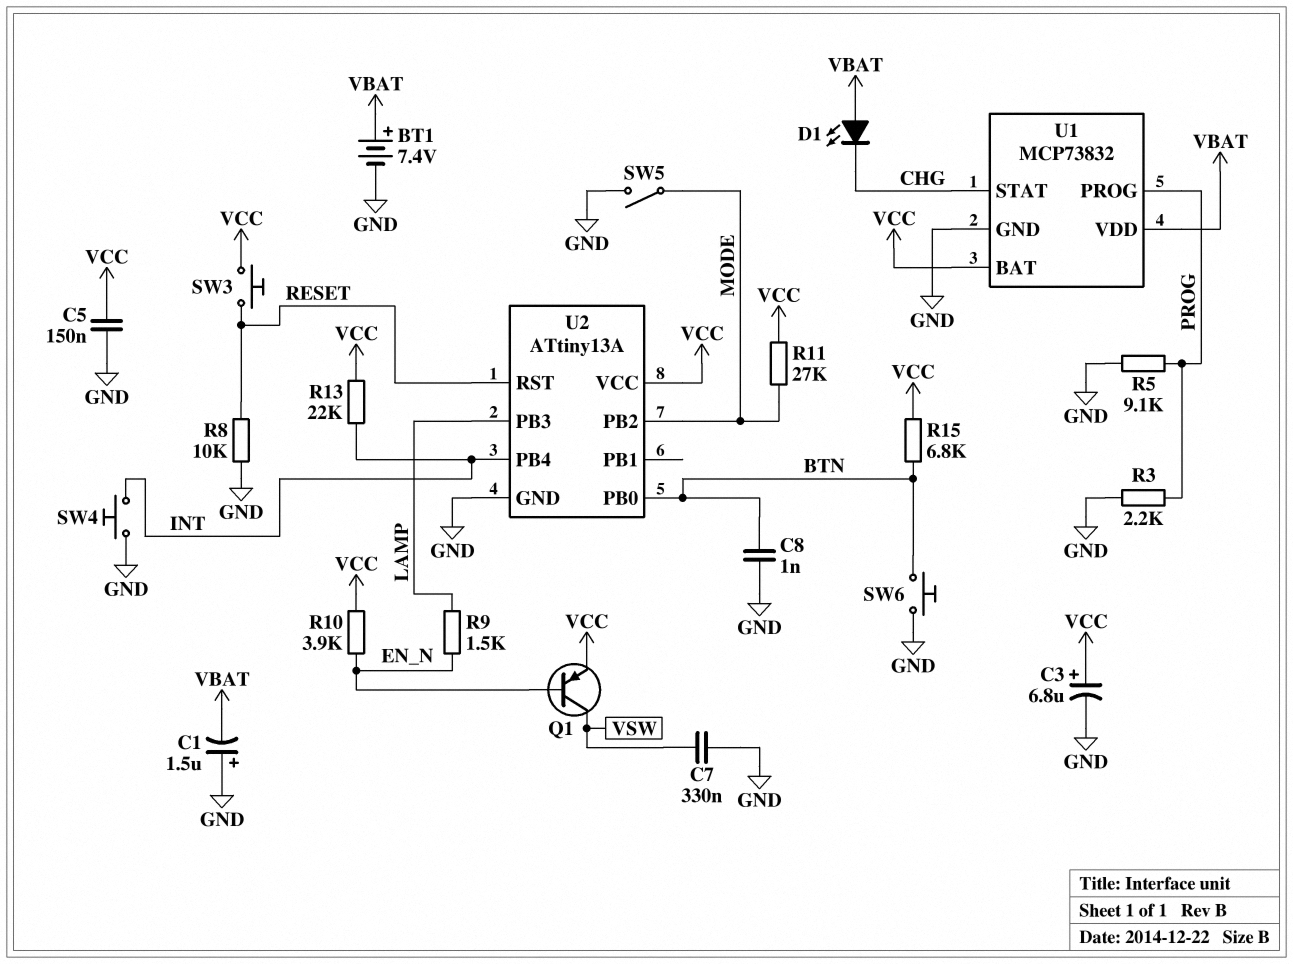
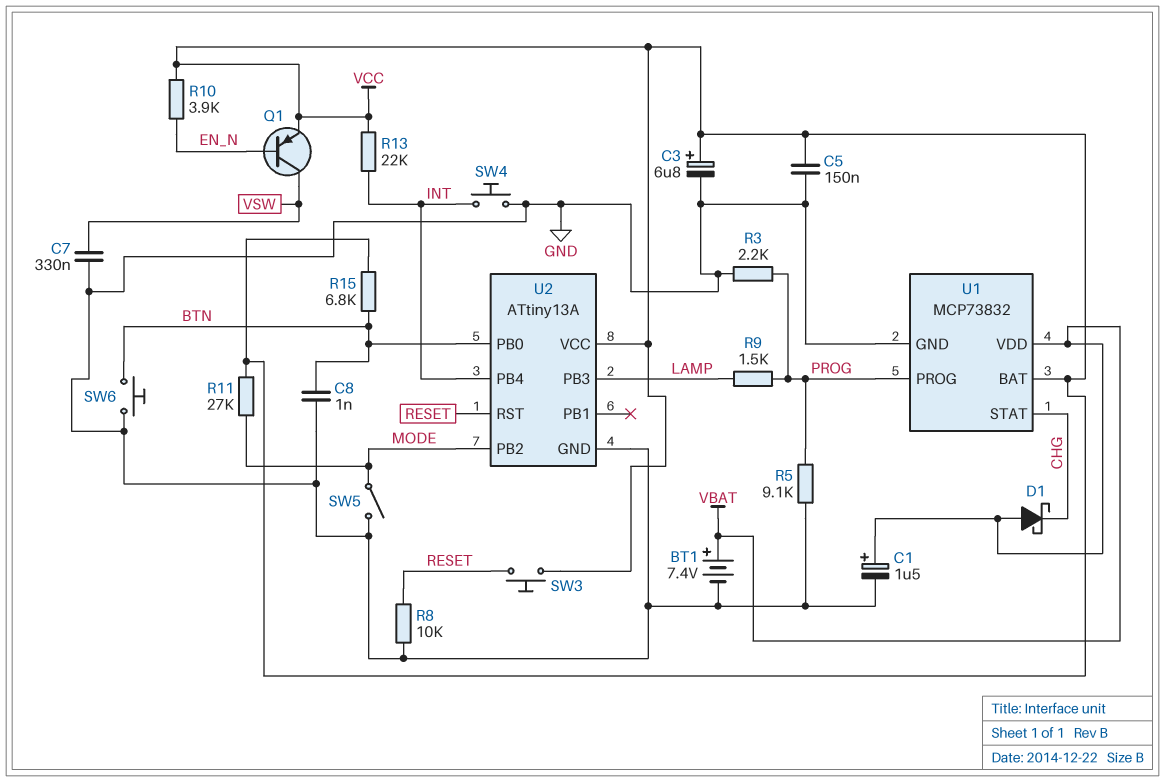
C1: 1.5uF (plus GND, minus VBAT) -> 1.5uF (plus VBAT, minus GND)
D1: LED (A VBAT, K CHG) -> schottky (A VBAT, K CHG)
R9: 1.5k (EN_N, LAMP) -> 1.5k (LAMP, PROG)

